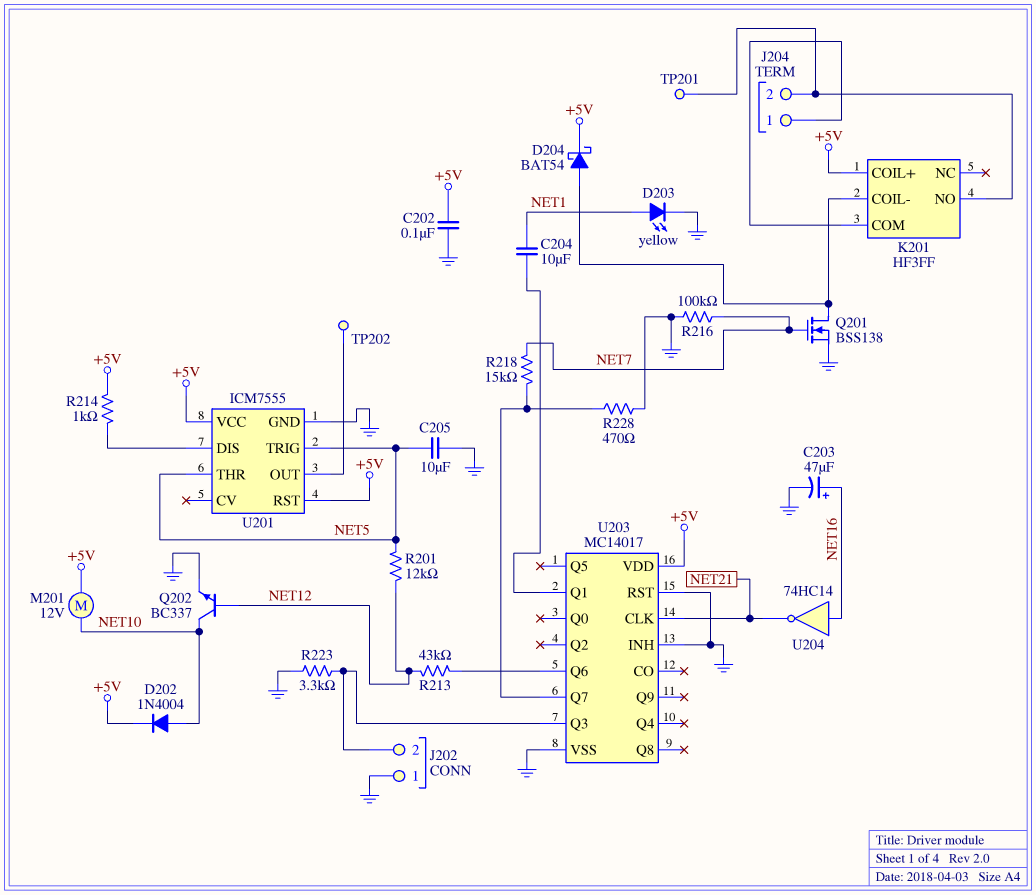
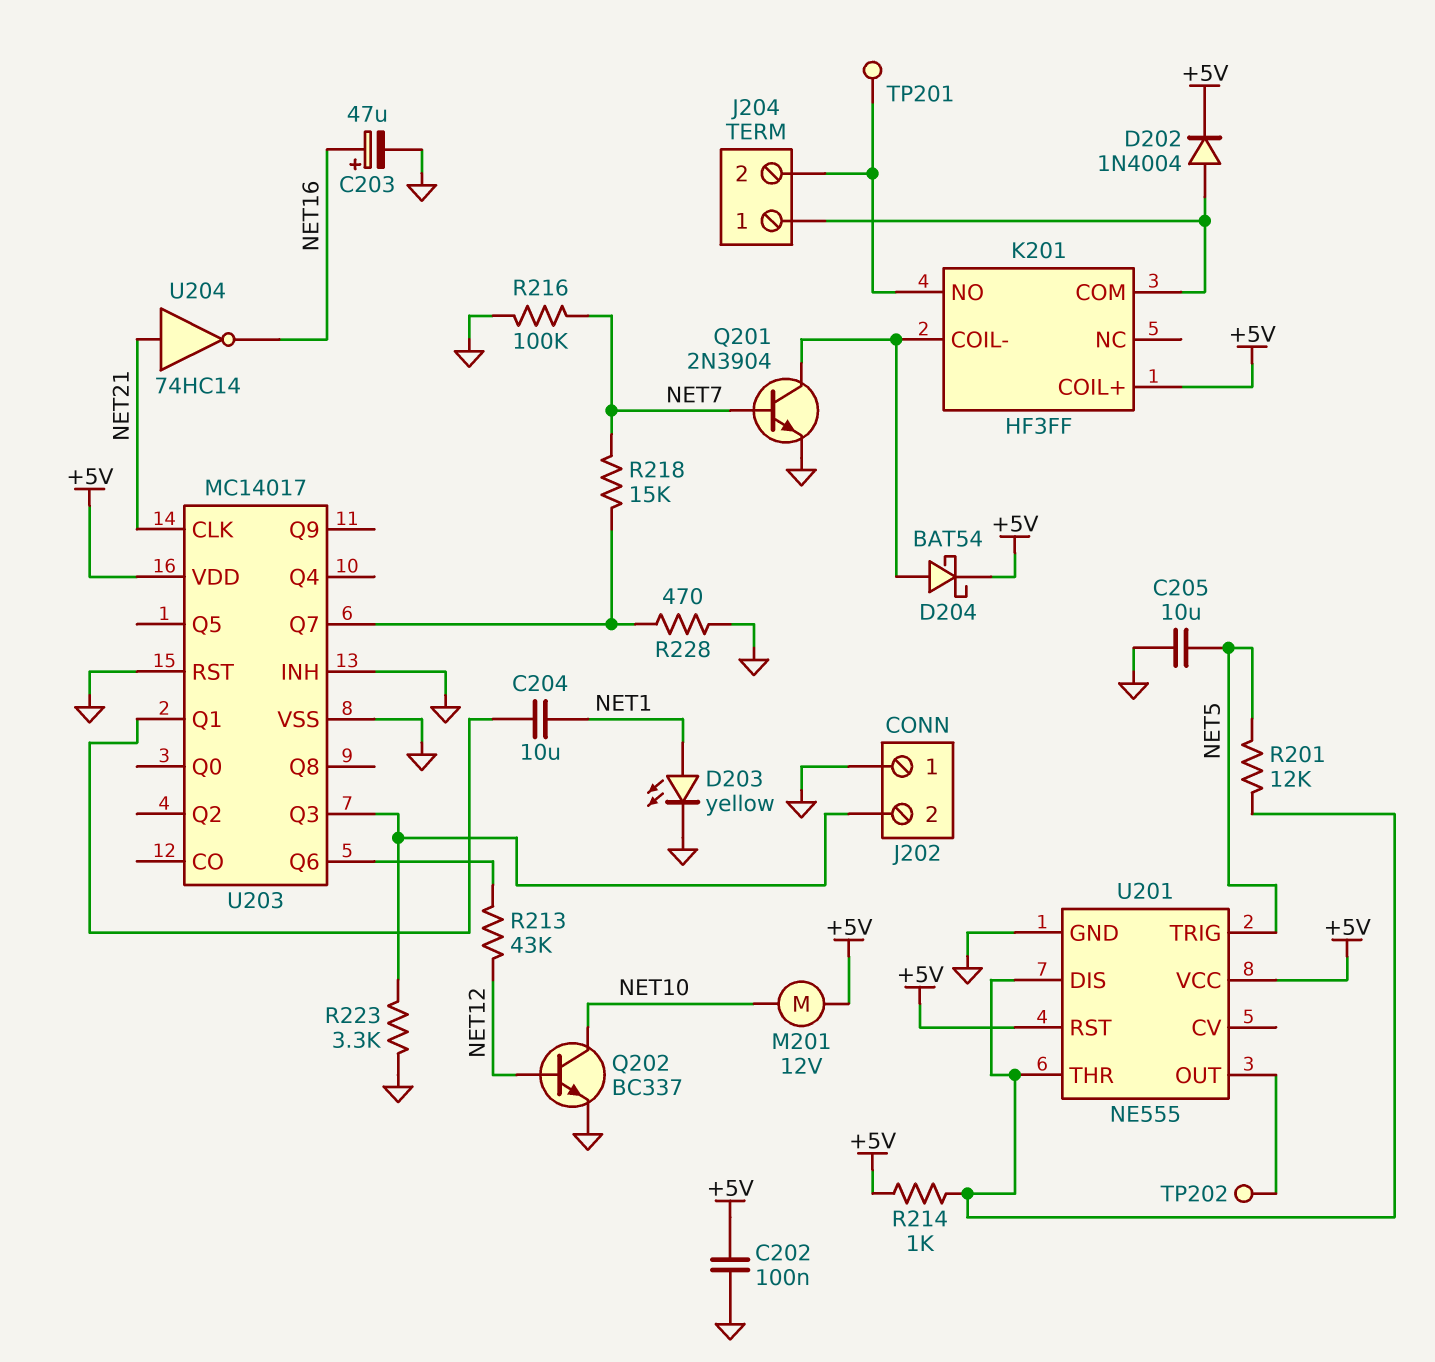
D202: diode 1N4004 (A NET10, K +5V) -> diode 1N4004 (A J204/1, K +5V)
Q201: NMOS BSS138 (G NET7, D K201/COIL-, S GND) -> NPN 2N3904 (B NET7, C K201/COIL-, E GND)
R201: 12k (NET5, NET12) -> 12k (NET5, U201/DIS)
U201: ICM7555 -> NE555
U201 pin THR: NET5 -> U201/DIS
U204: NOT 74HC14 (in NET16, out NET21) -> NOT 74HC14 (in NET21, out NET16)

